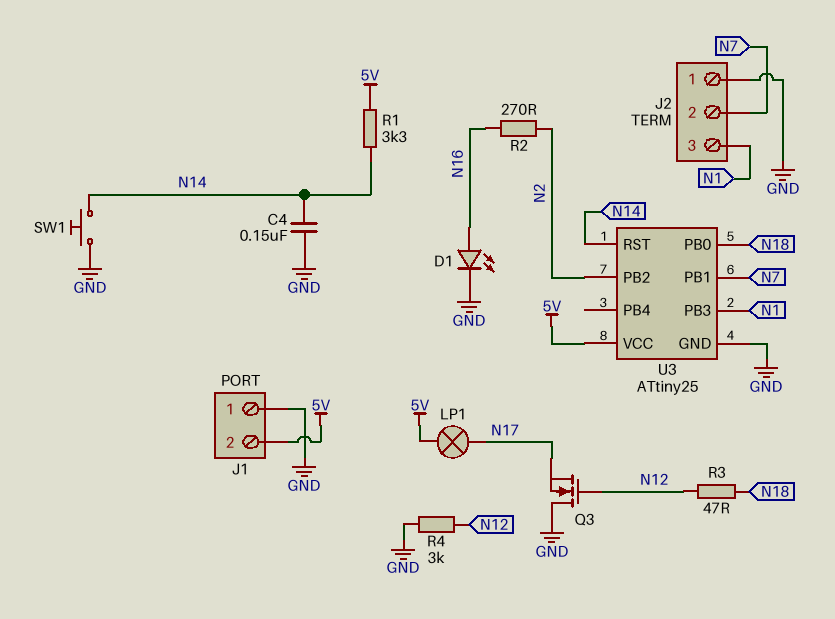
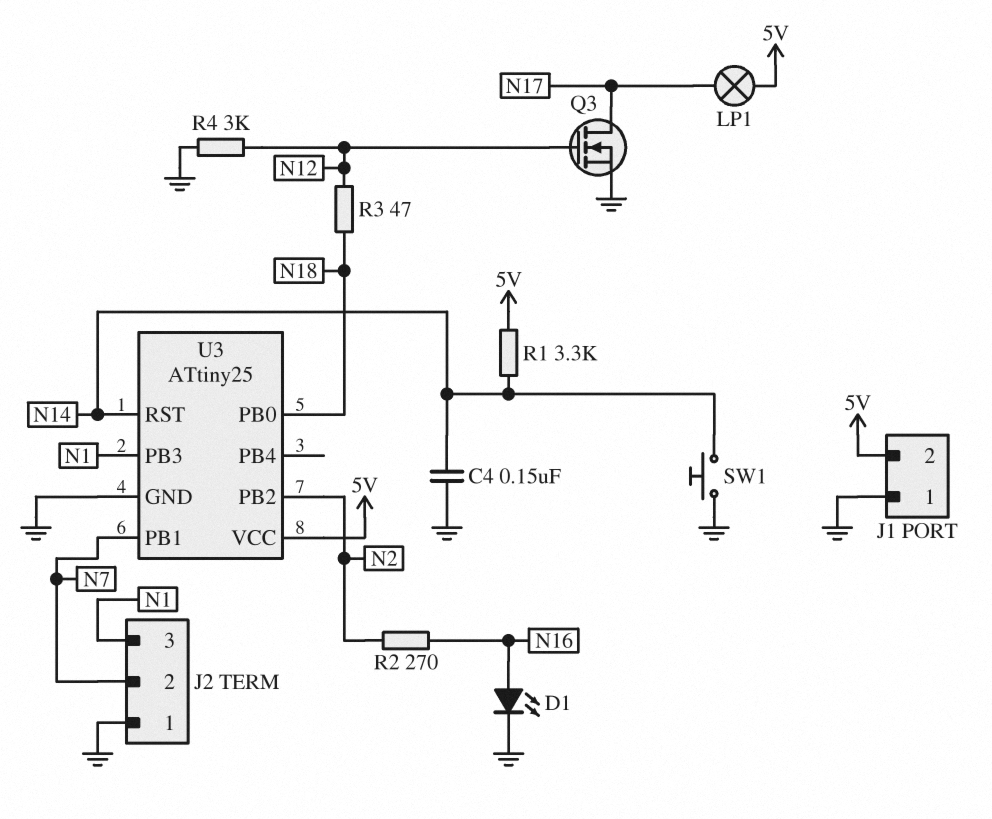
Q3: NMOS (G N12, D GND, S N17) -> NMOS (G N12, D N17, S GND)

